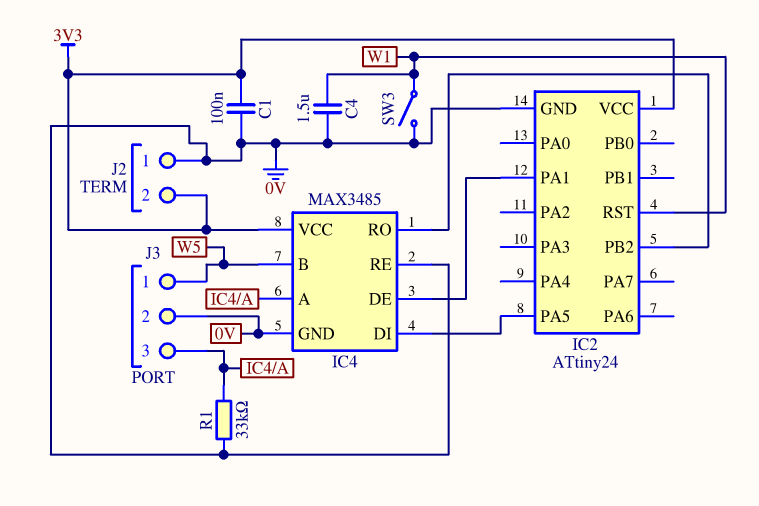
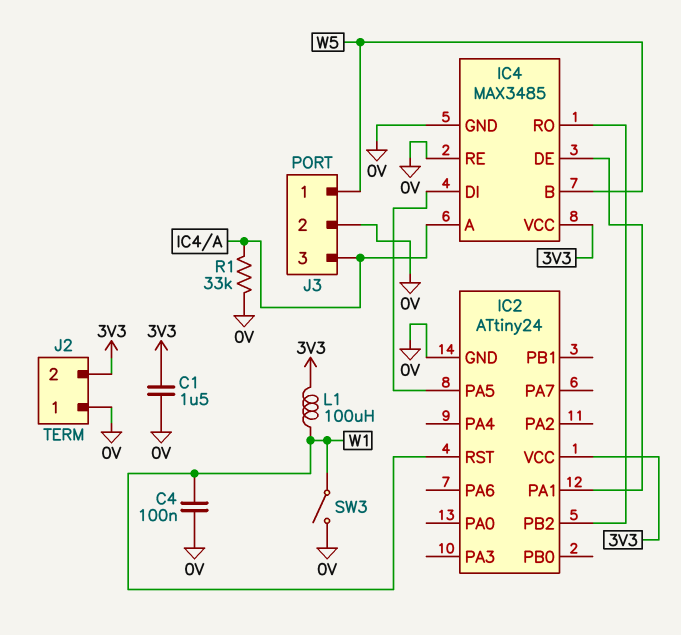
C1: 100nF (0V, 3V3) -> 1.5uF (0V, 3V3)
C4: 1.5uF (0V, W1) -> 100nF (0V, W1)
L1: none -> 100uH (3V3, W1)

